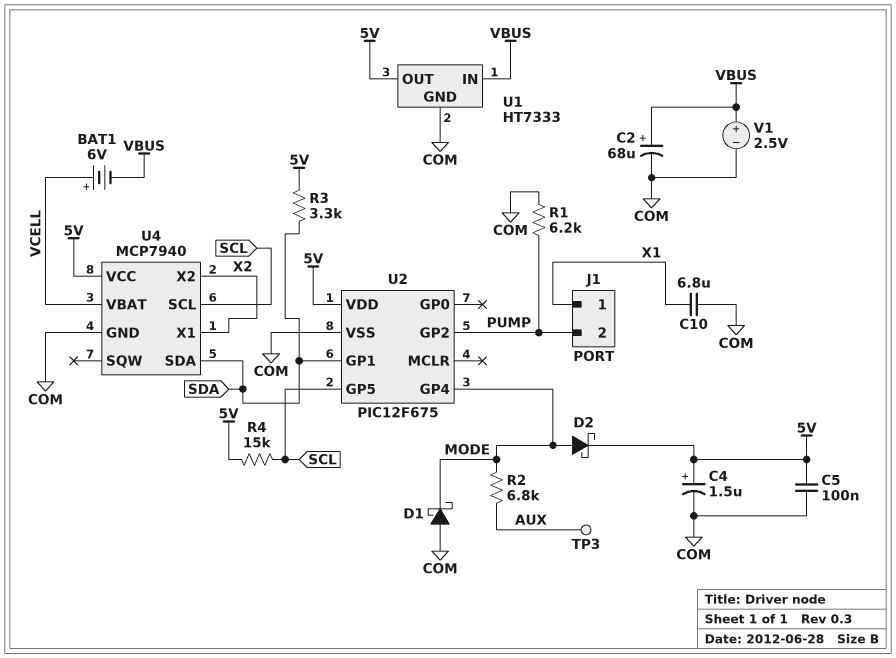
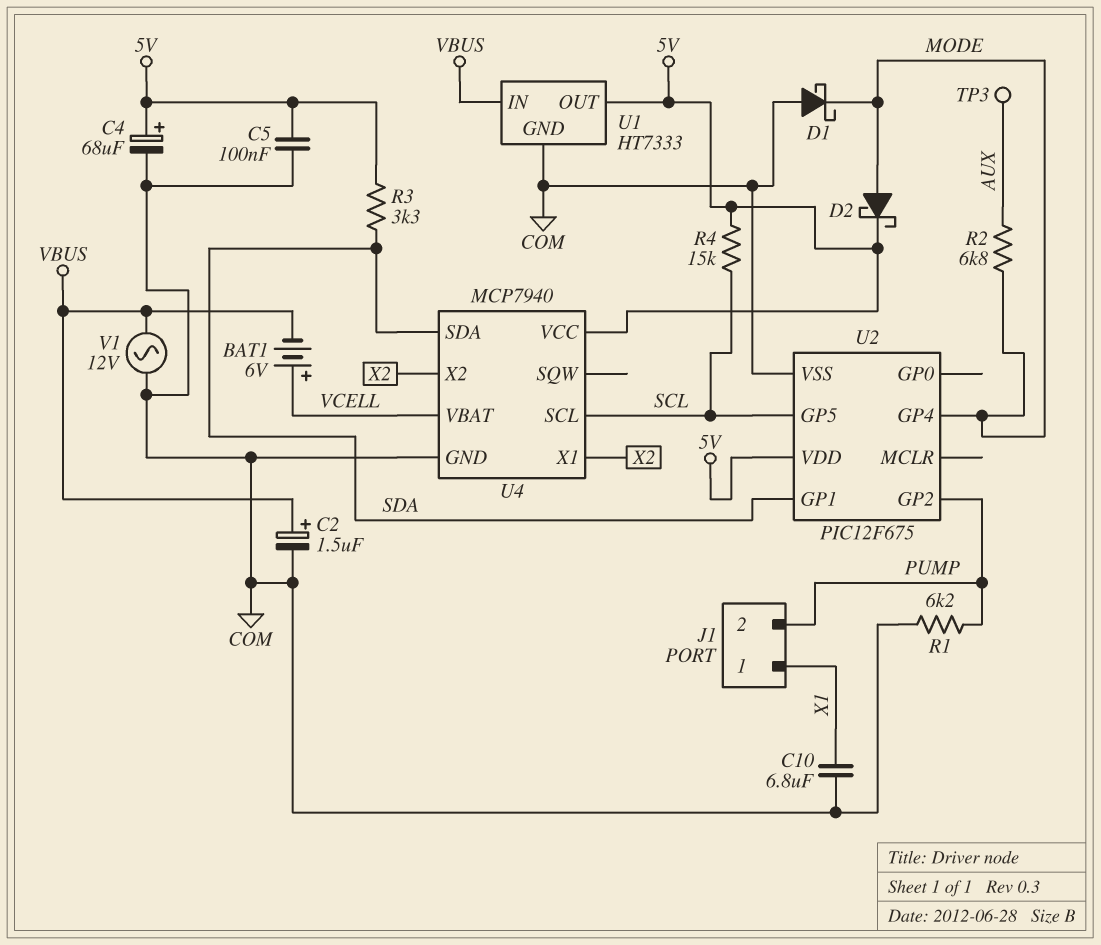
C2: 68uF (plus VBUS, minus COM) -> 1.5uF (plus VBUS, minus COM)
C4: 1.5uF (plus 5V, minus COM) -> 68uF (plus 5V, minus COM)
V1: 2.5V (plus VBUS, minus COM) -> AC 12V (COM, VBUS)

